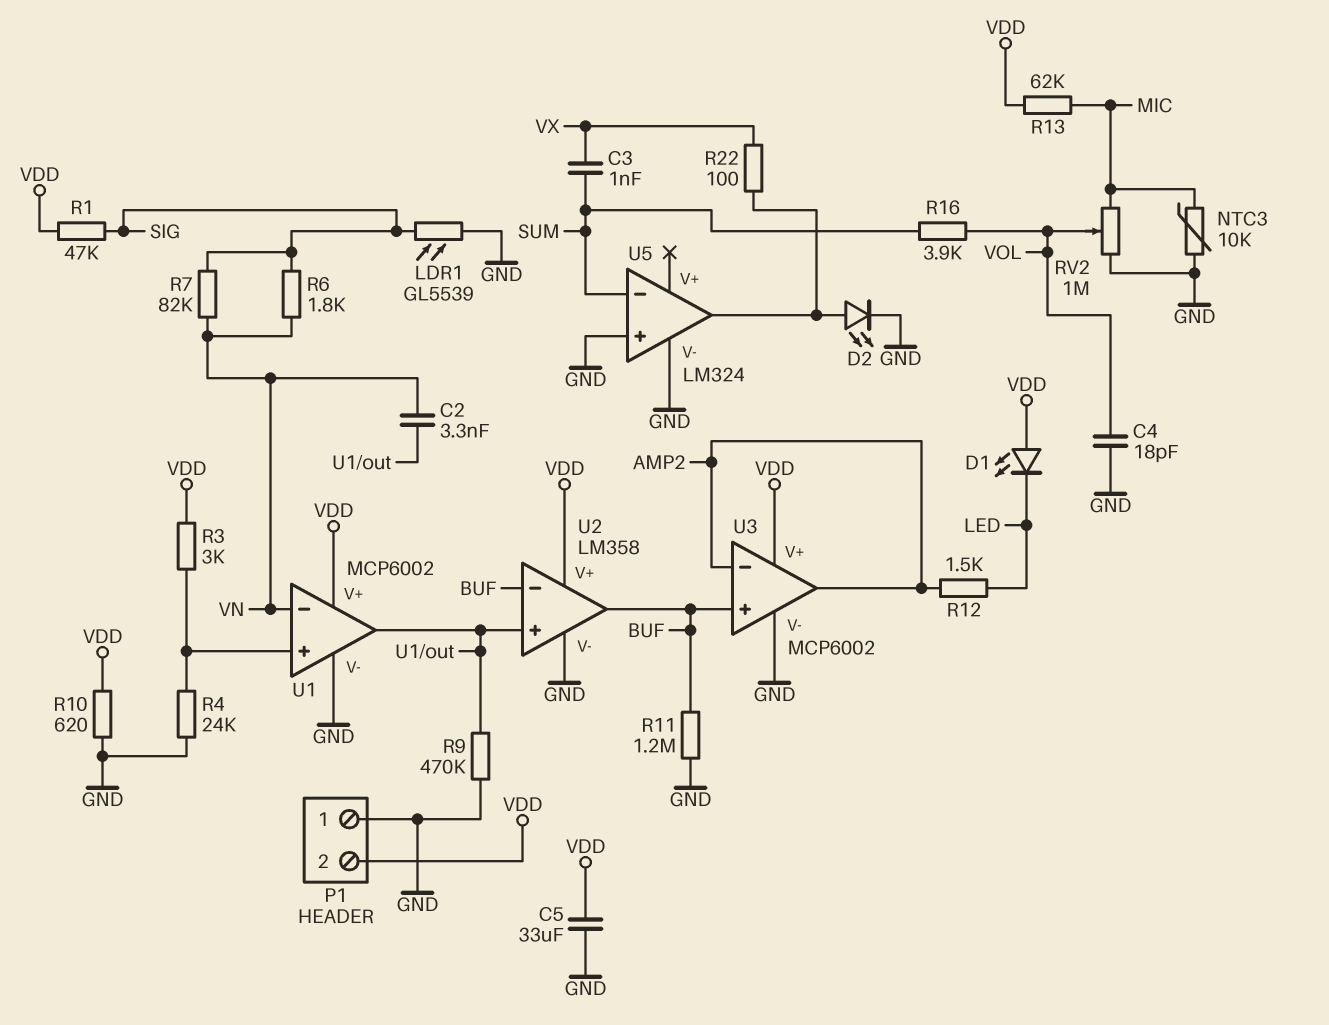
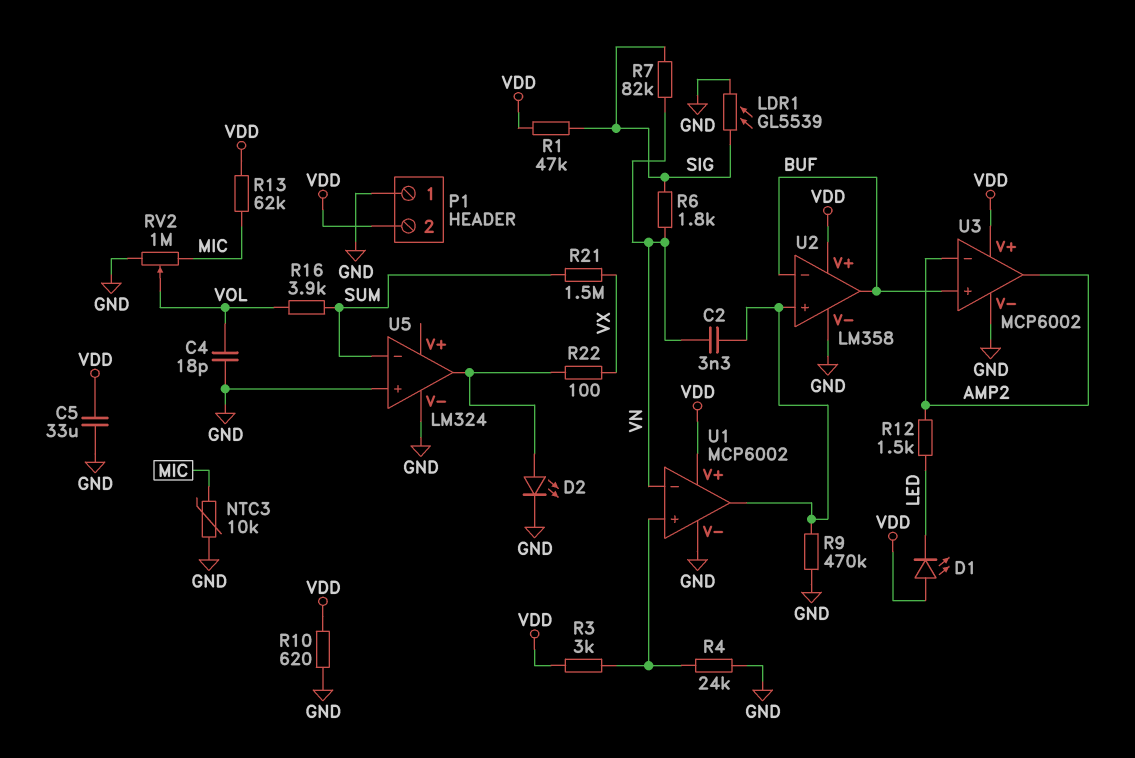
C3: 1nF (SUM, VX) -> none
R11: 1.2M (BUF, GND) -> none
R21: none -> 1.5M (SUM, VX)

